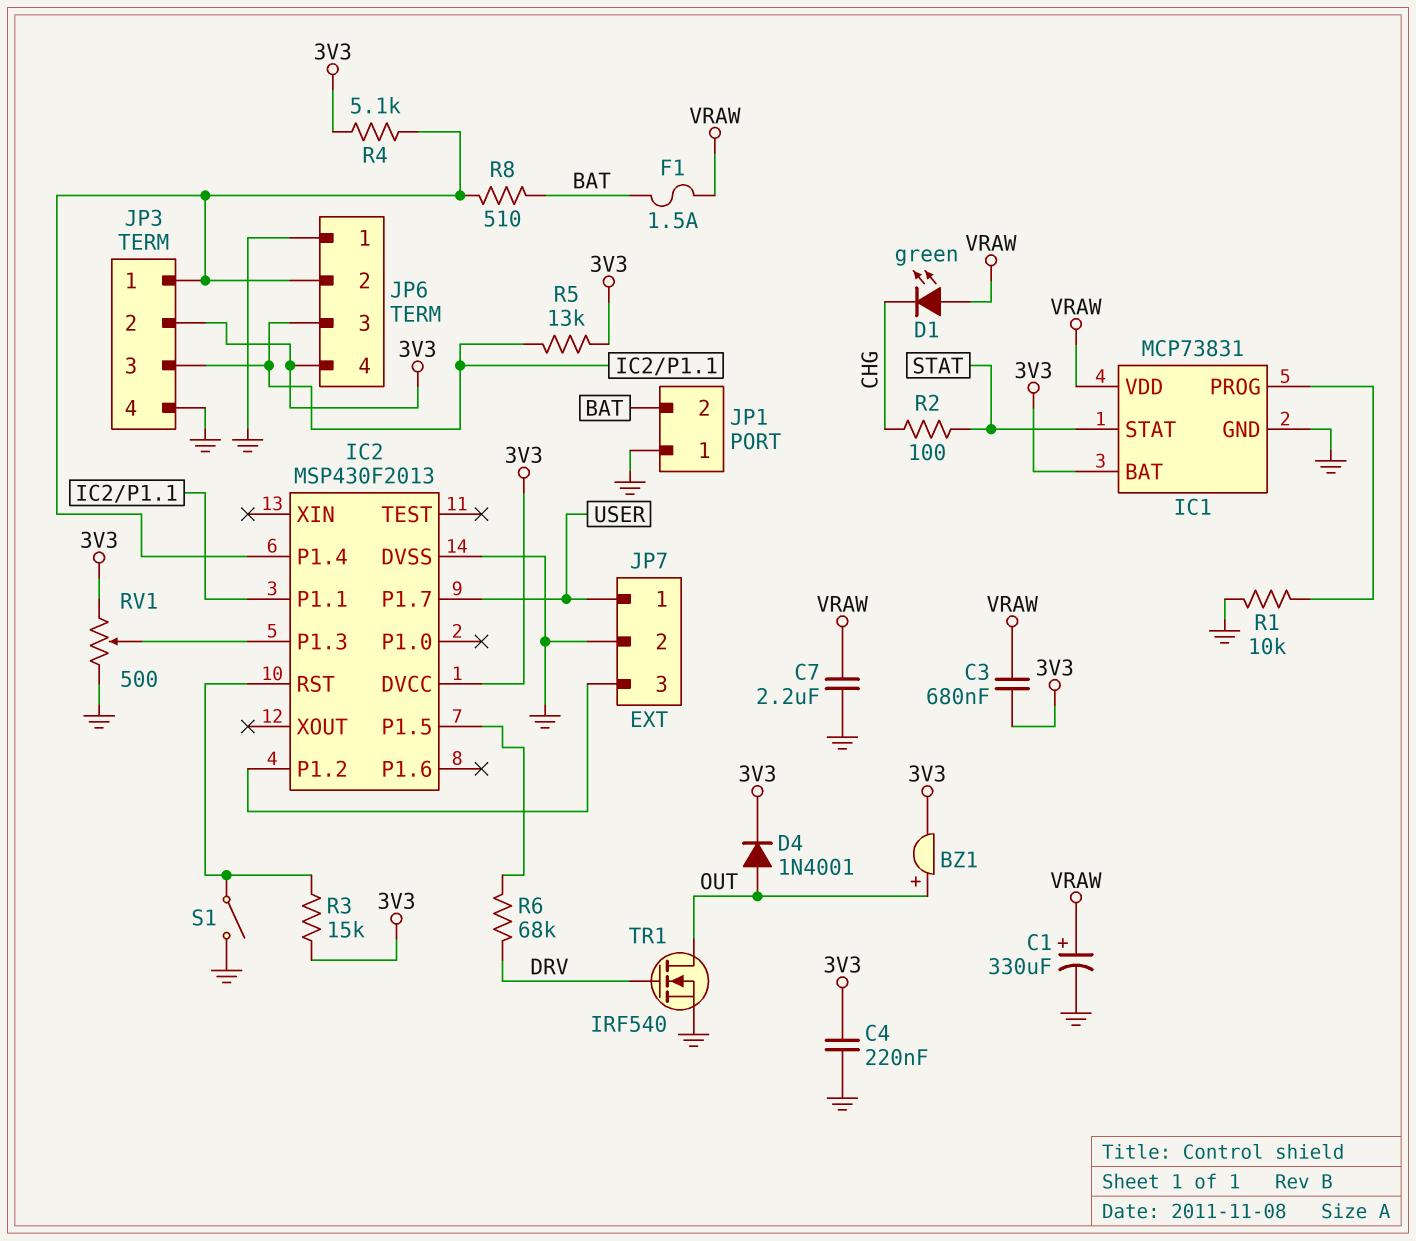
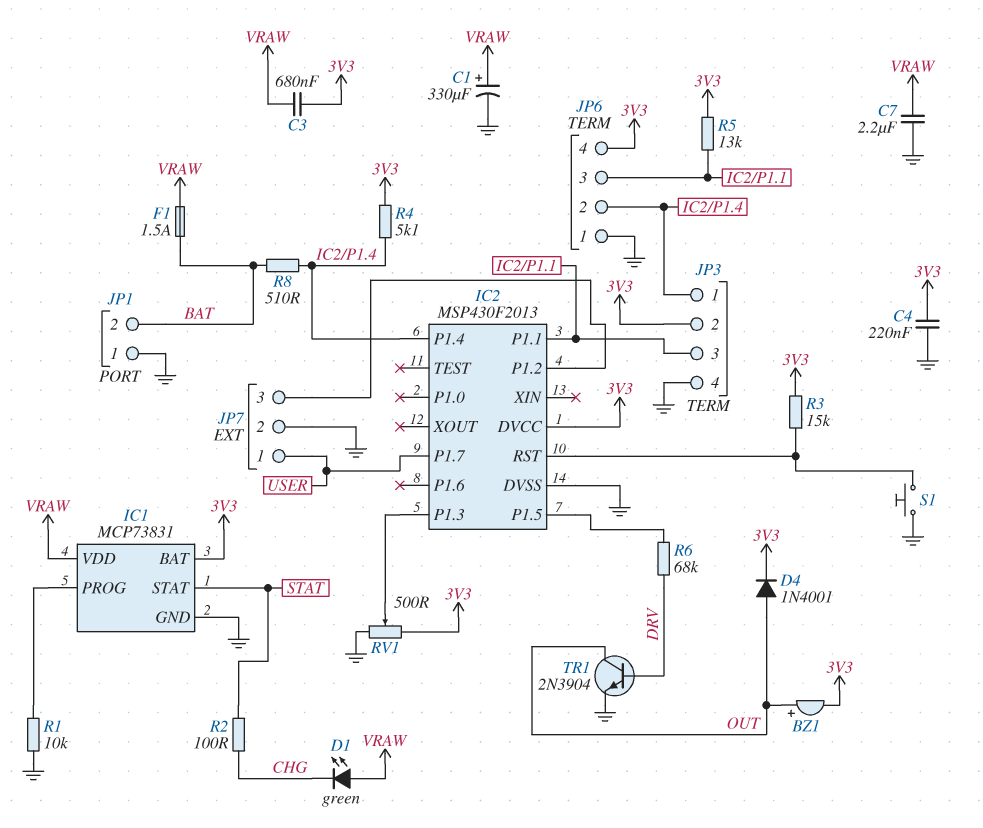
S1: switch (GND, IC2/RST) -> button (GND, IC2/RST)
TR1: NMOS IRF540 (G DRV, D OUT, S GND) -> NPN 2N3904 (B DRV, C OUT, E GND)

